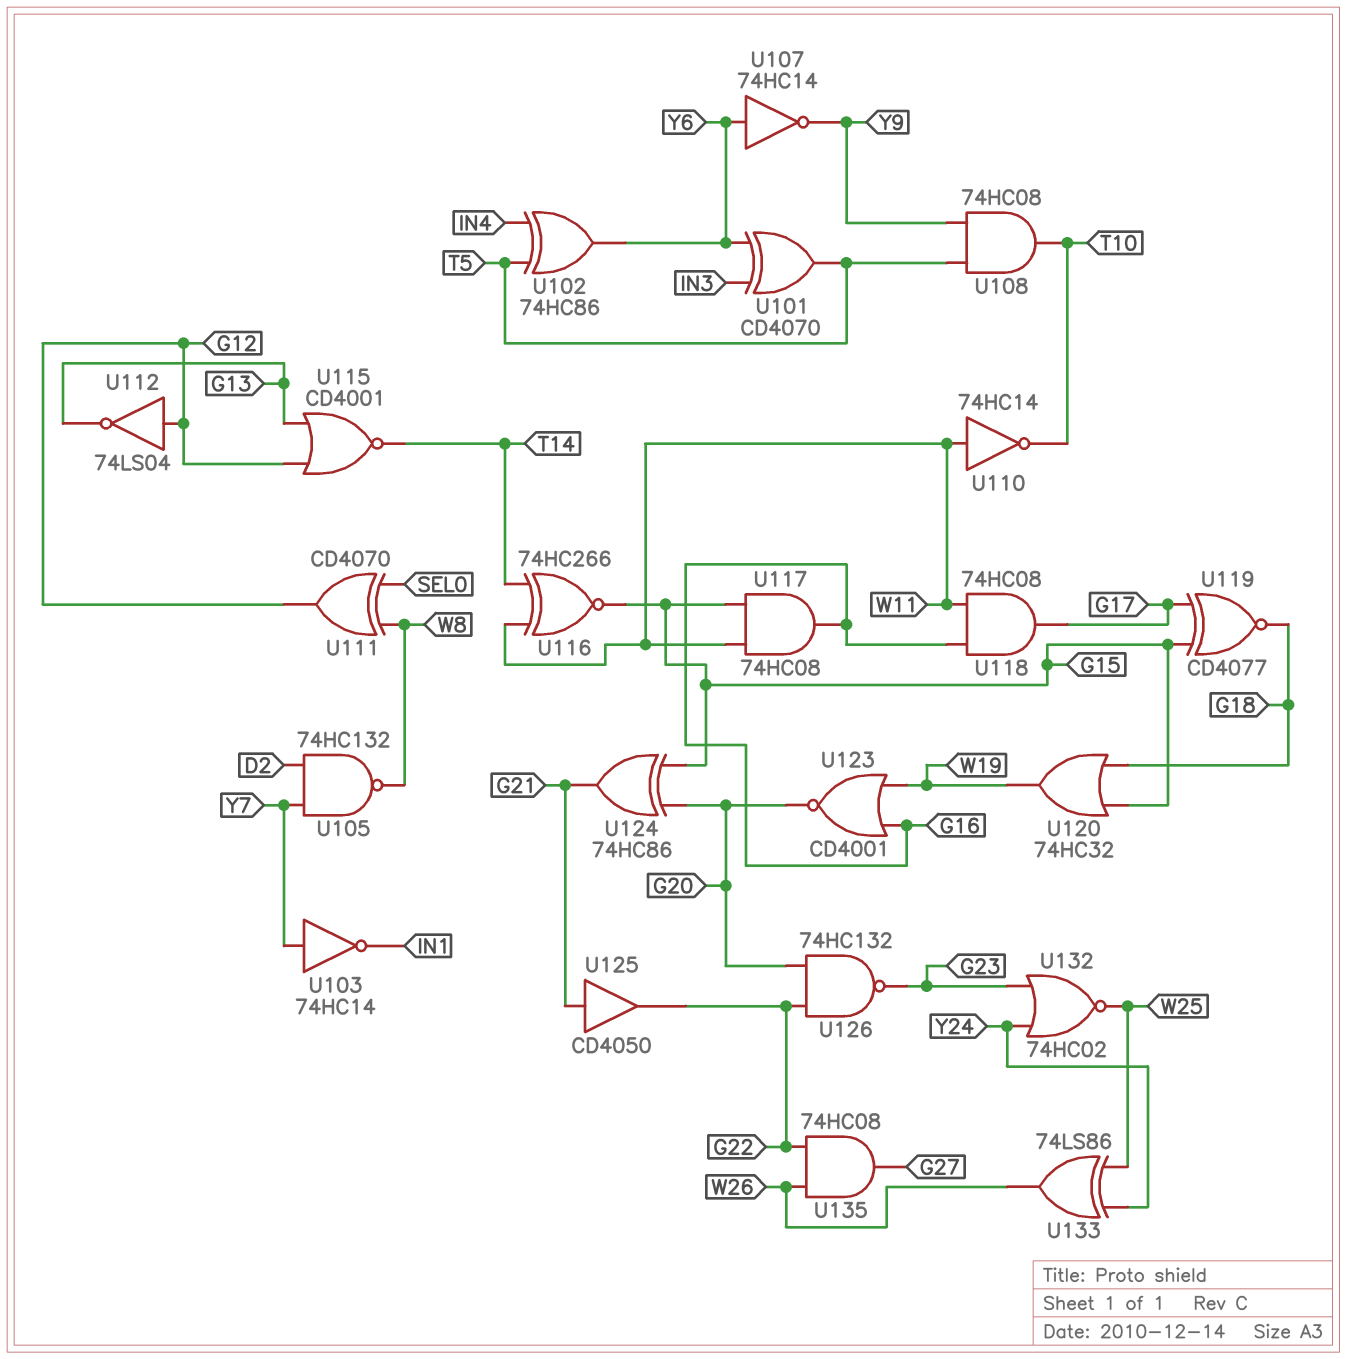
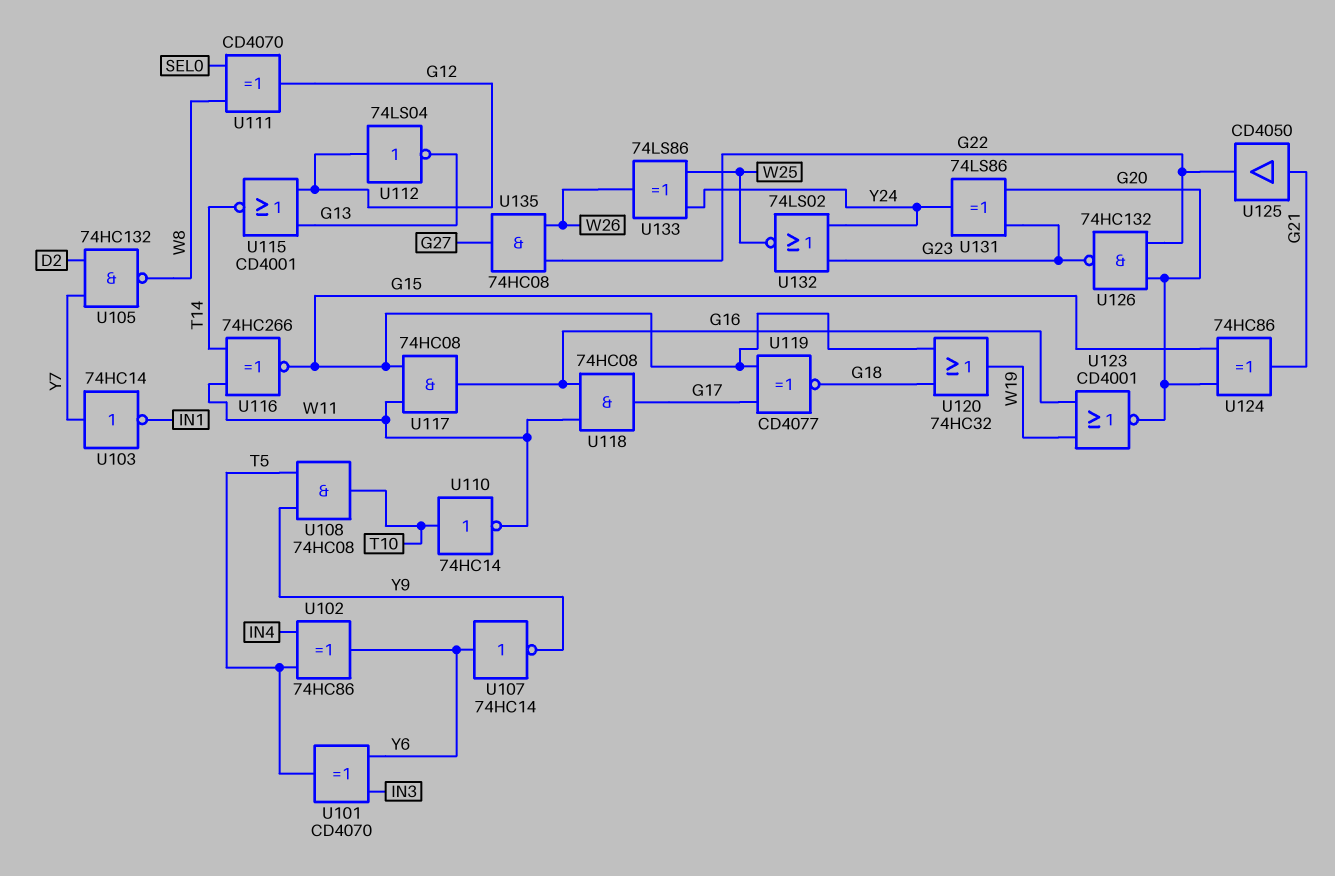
U110: NOT 74HC14 (in W11, out T10) -> NOT 74HC14 (in T10, out W11)
U131: none -> XOR 74LS86 (in G20, in G23, out Y24)
U132: NOR 74HC02 (in G23, in Y24, out W25) -> NOR 74LS02 (in G23, in Y24, out W25)

